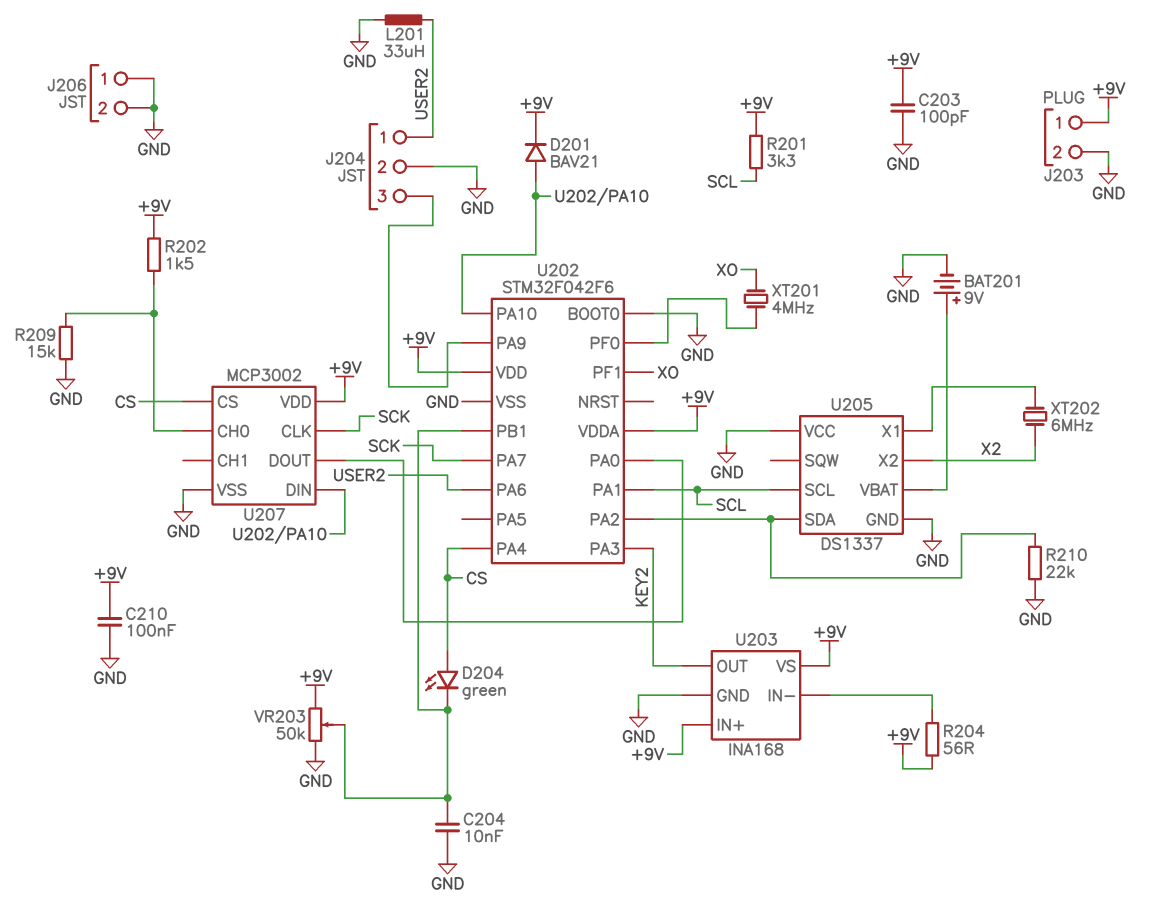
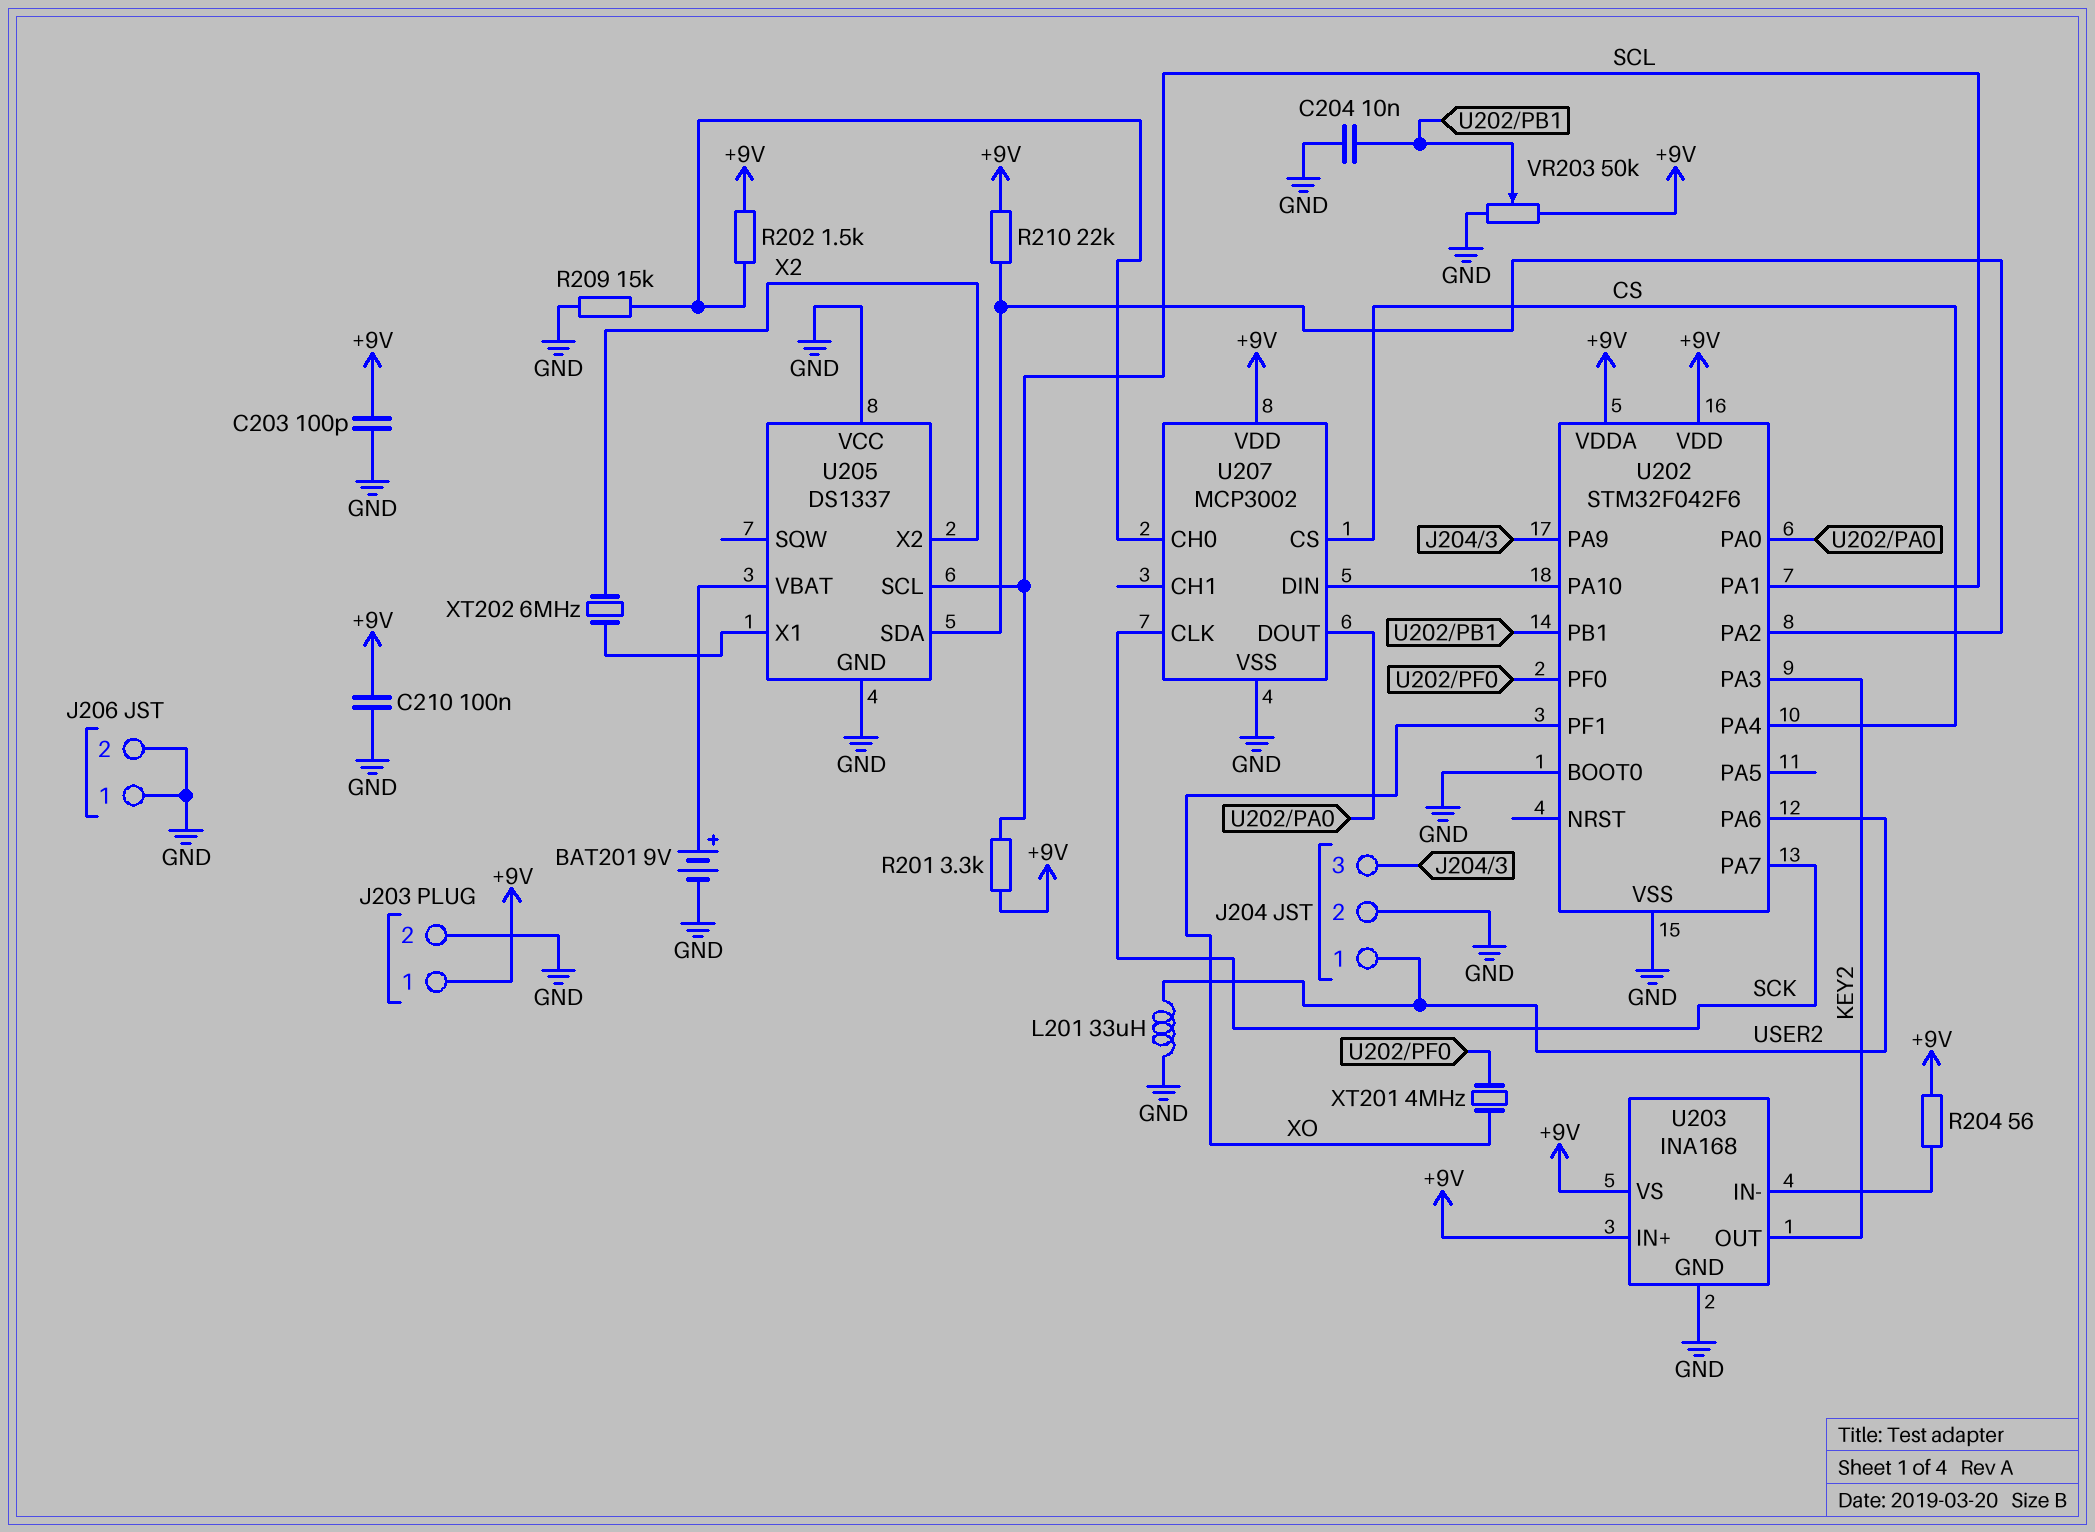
D201: diode BAV21 (A U202/PA10, K +9V) -> none
D204: LED green (A CS, K U202/PB1) -> none
R210: 22k (GND, U202/PA2) -> 22k (+9V, U202/PA2)

